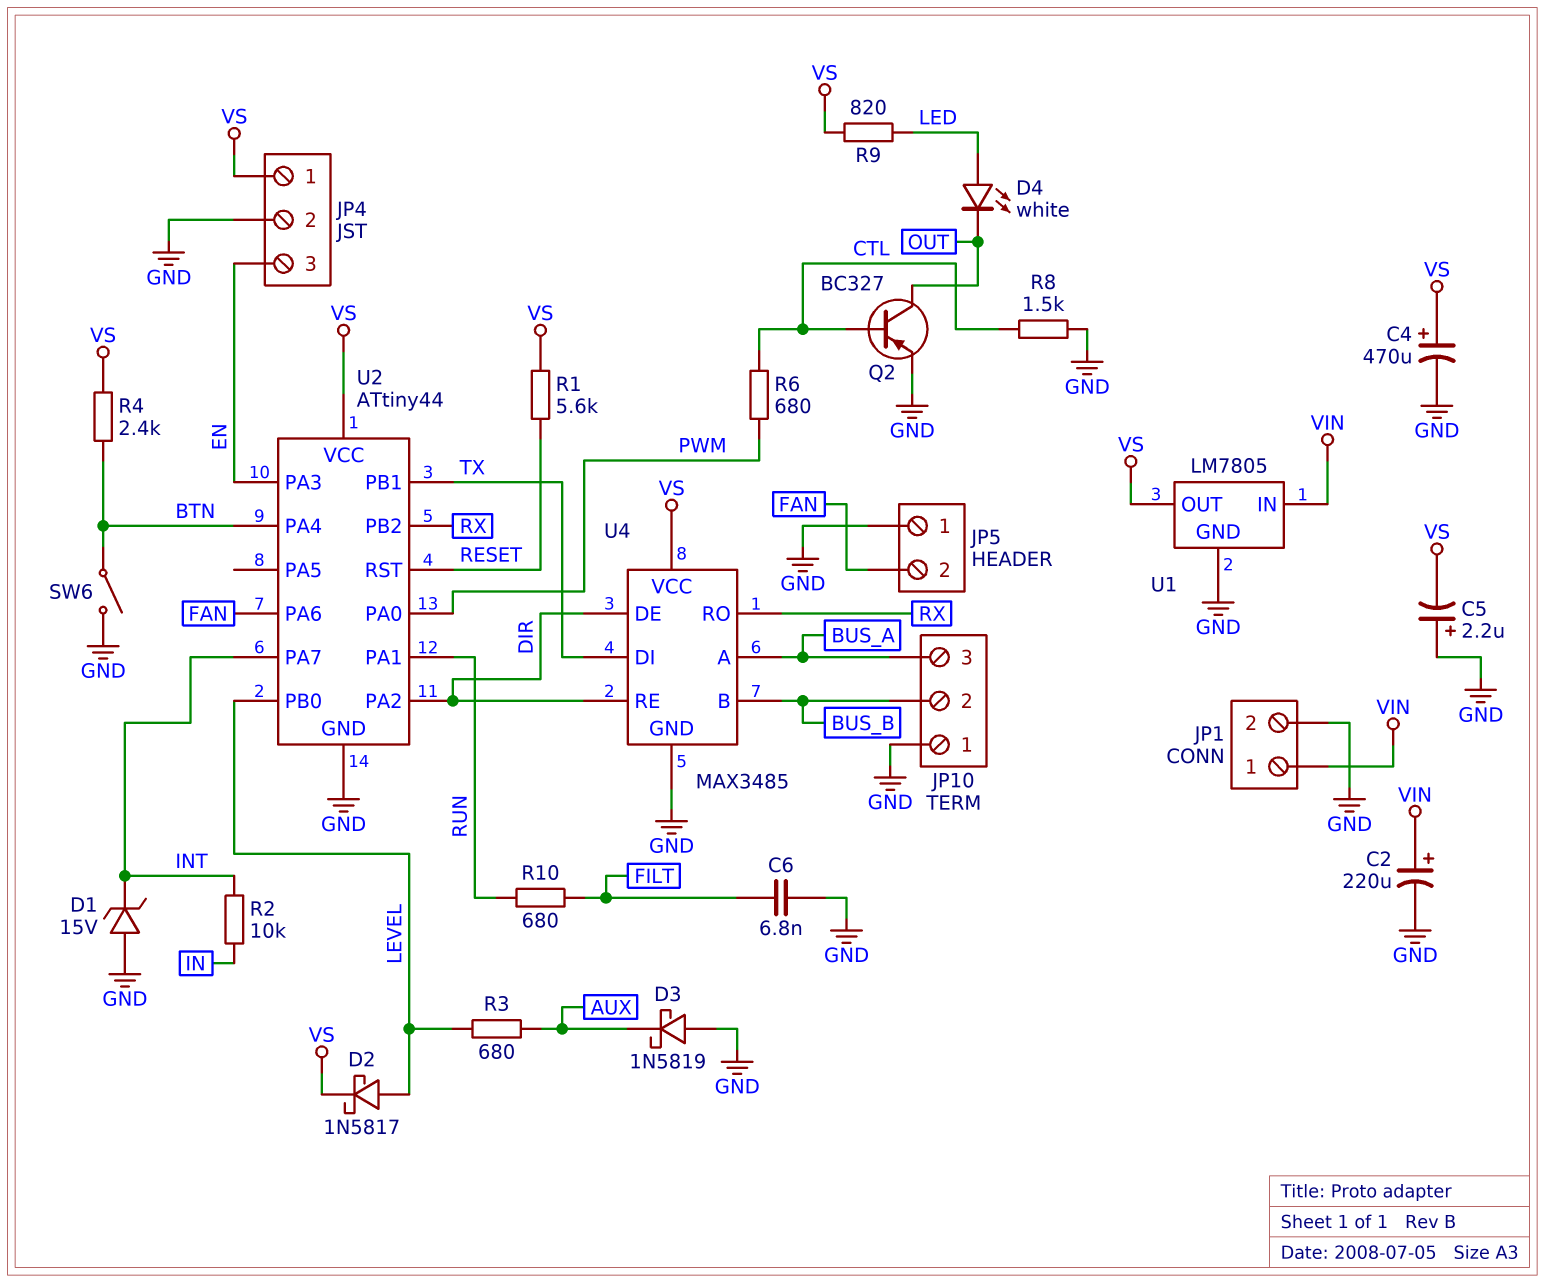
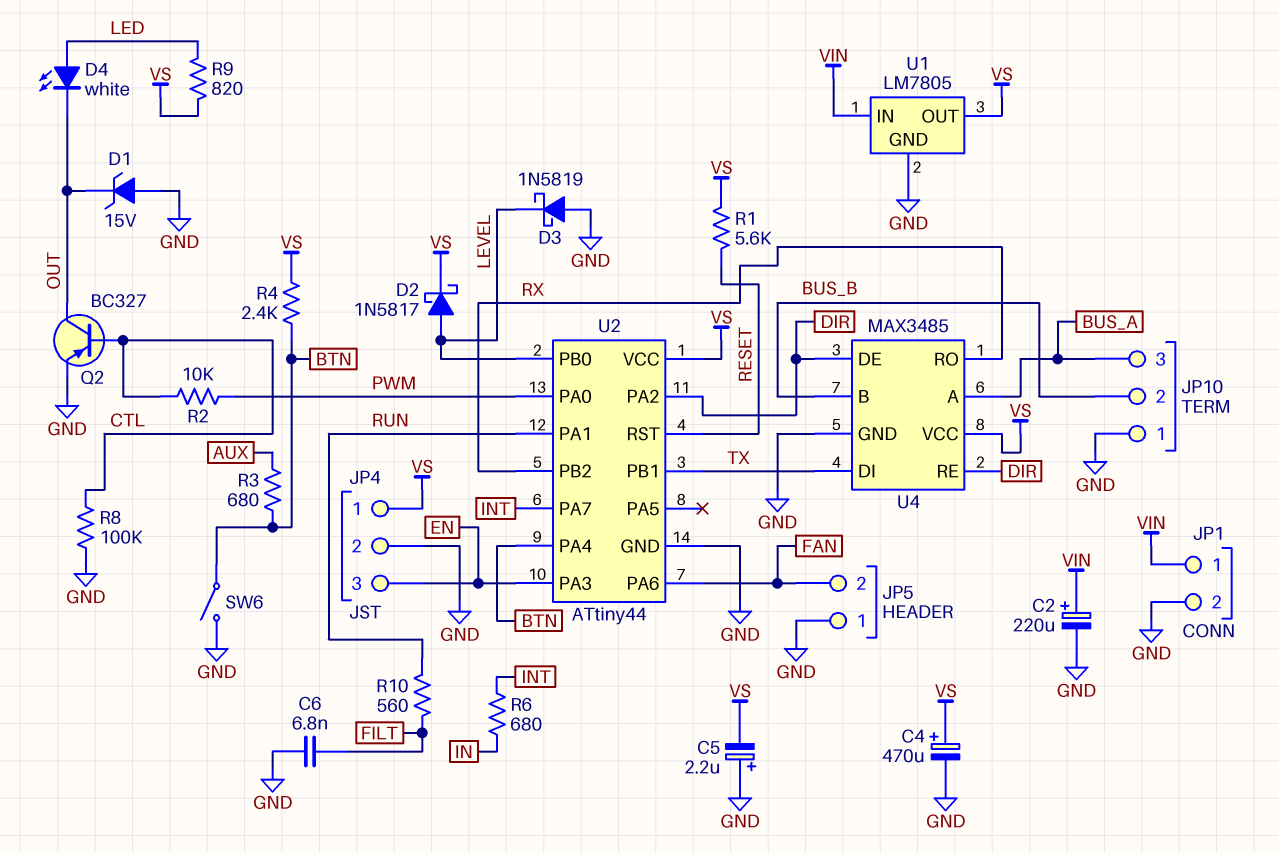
D1: zener 15V (A GND, K INT) -> zener 15V (A GND, K OUT)
D3: schottky 1N5819 (A GND, K AUX) -> schottky 1N5819 (A GND, K LEVEL)
R2: 10k (IN, INT) -> 10k (CTL, PWM)
R3: 680 (AUX, LEVEL) -> 680 (AUX, BTN)
R6: 680 (CTL, PWM) -> 680 (IN, INT)
R8: 1.5k (CTL, GND) -> 100k (CTL, GND)
R10: 680 (FILT, RUN) -> 560 (FILT, RUN)

